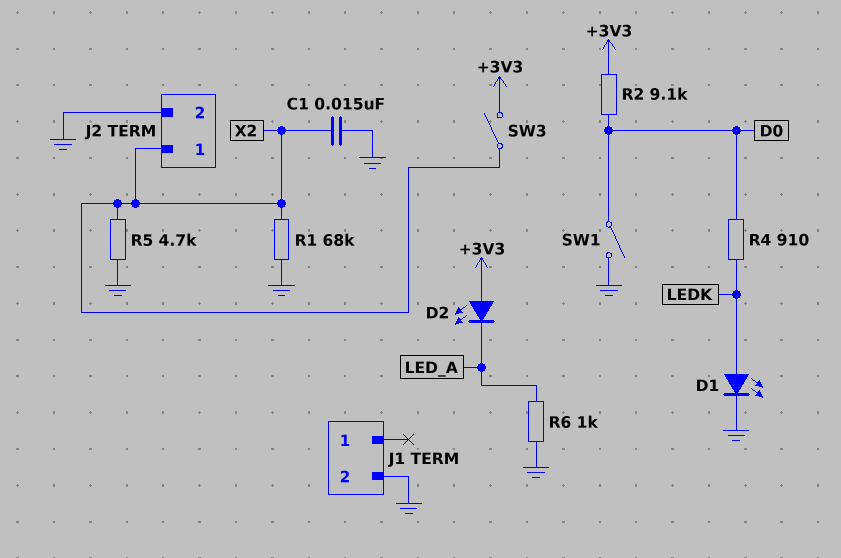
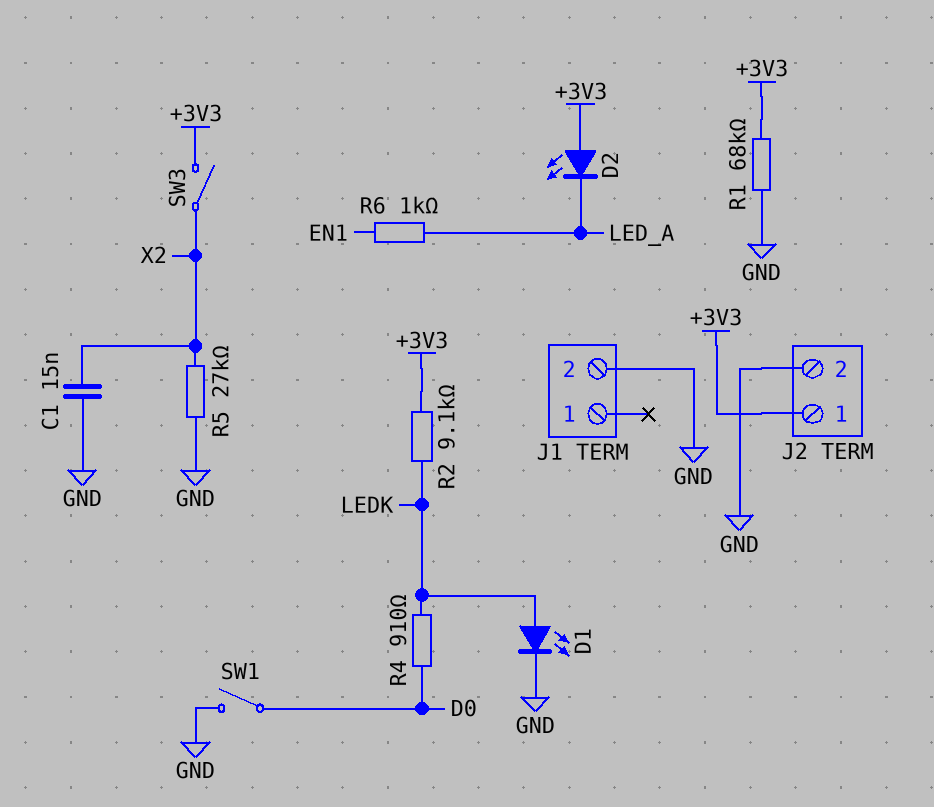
J2 pin 1: X2 -> +3V3
R1: 68k (GND, X2) -> 68k (+3V3, GND)
R2: 9.1k (+3V3, D0) -> 9.1k (+3V3, LEDK)
R5: 4.7k (GND, X2) -> 27k (GND, X2)
R6: 1k (GND, LED_A) -> 1k (EN1, LED_A)

